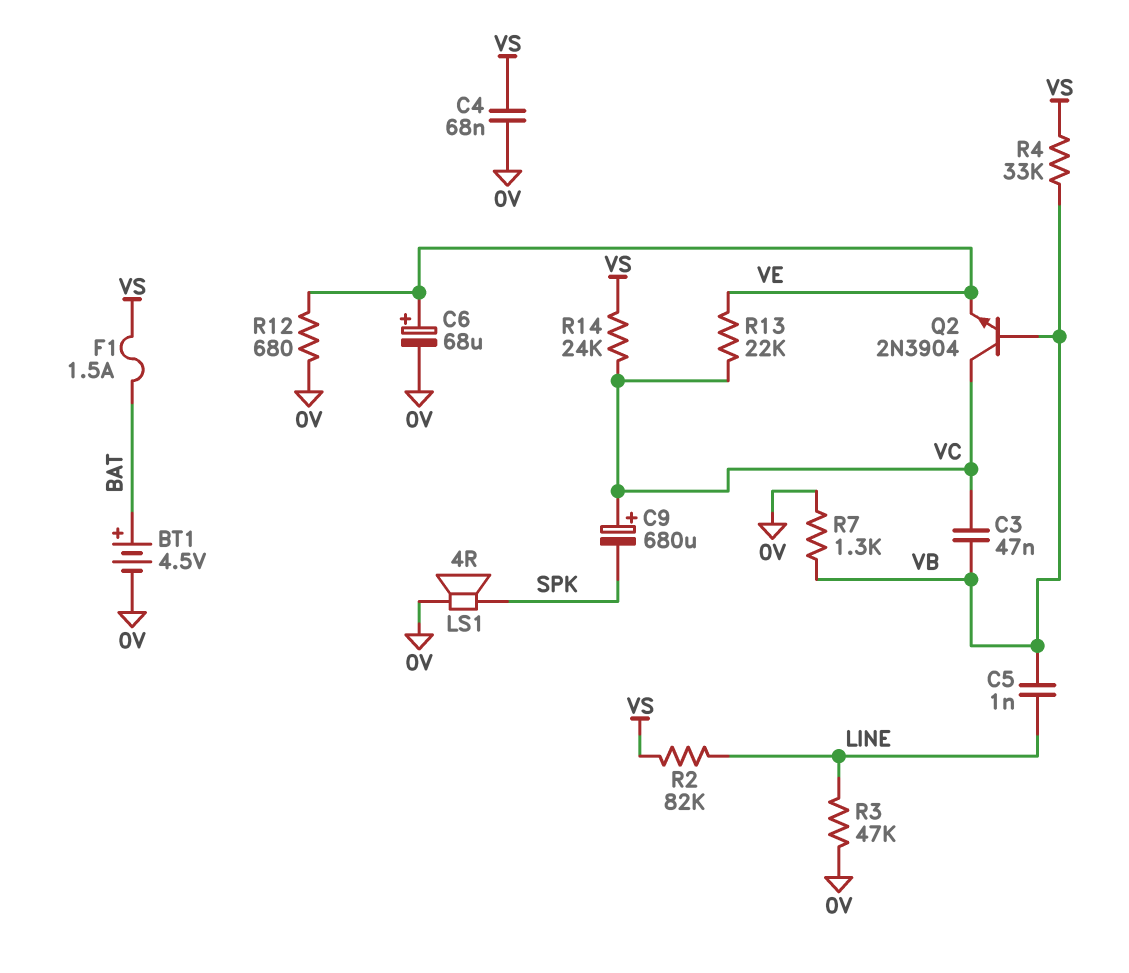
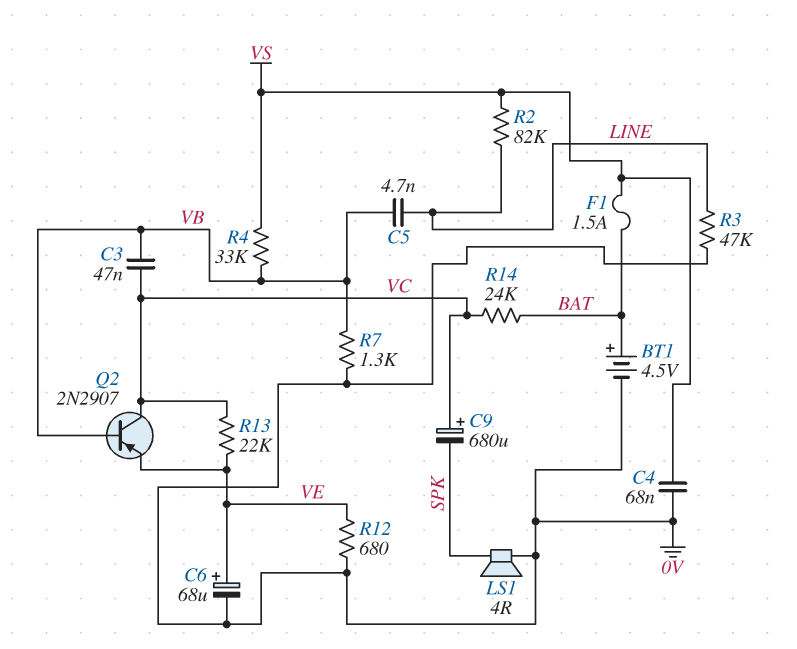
C5: 1nF (LINE, VB) -> 4.7nF (LINE, VB)
Q2: NPN 2N3904 (B VB, C VC, E VE) -> PNP 2N2907 (B VB, C VC, E VE)
R14: 24k (VC, VS) -> 24k (BAT, VC)

